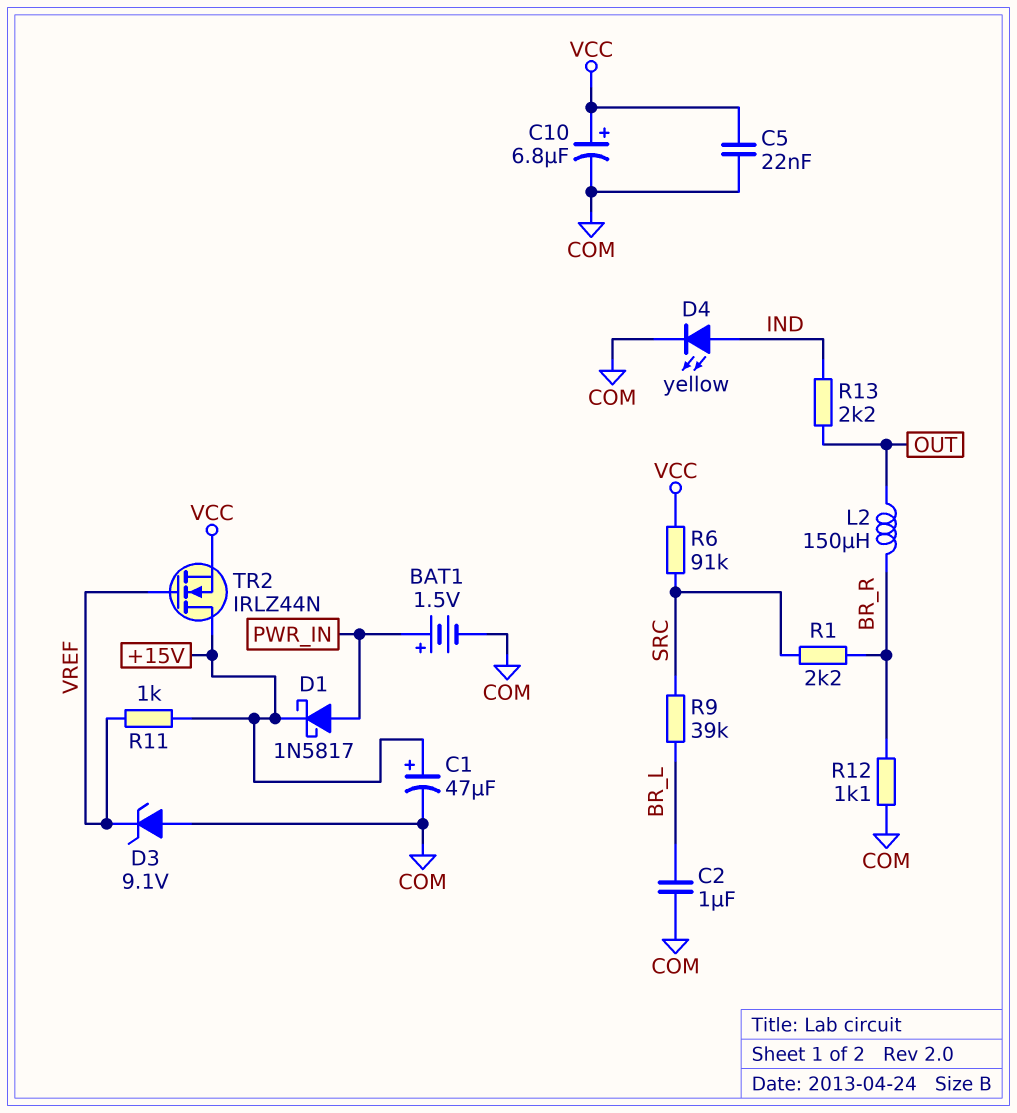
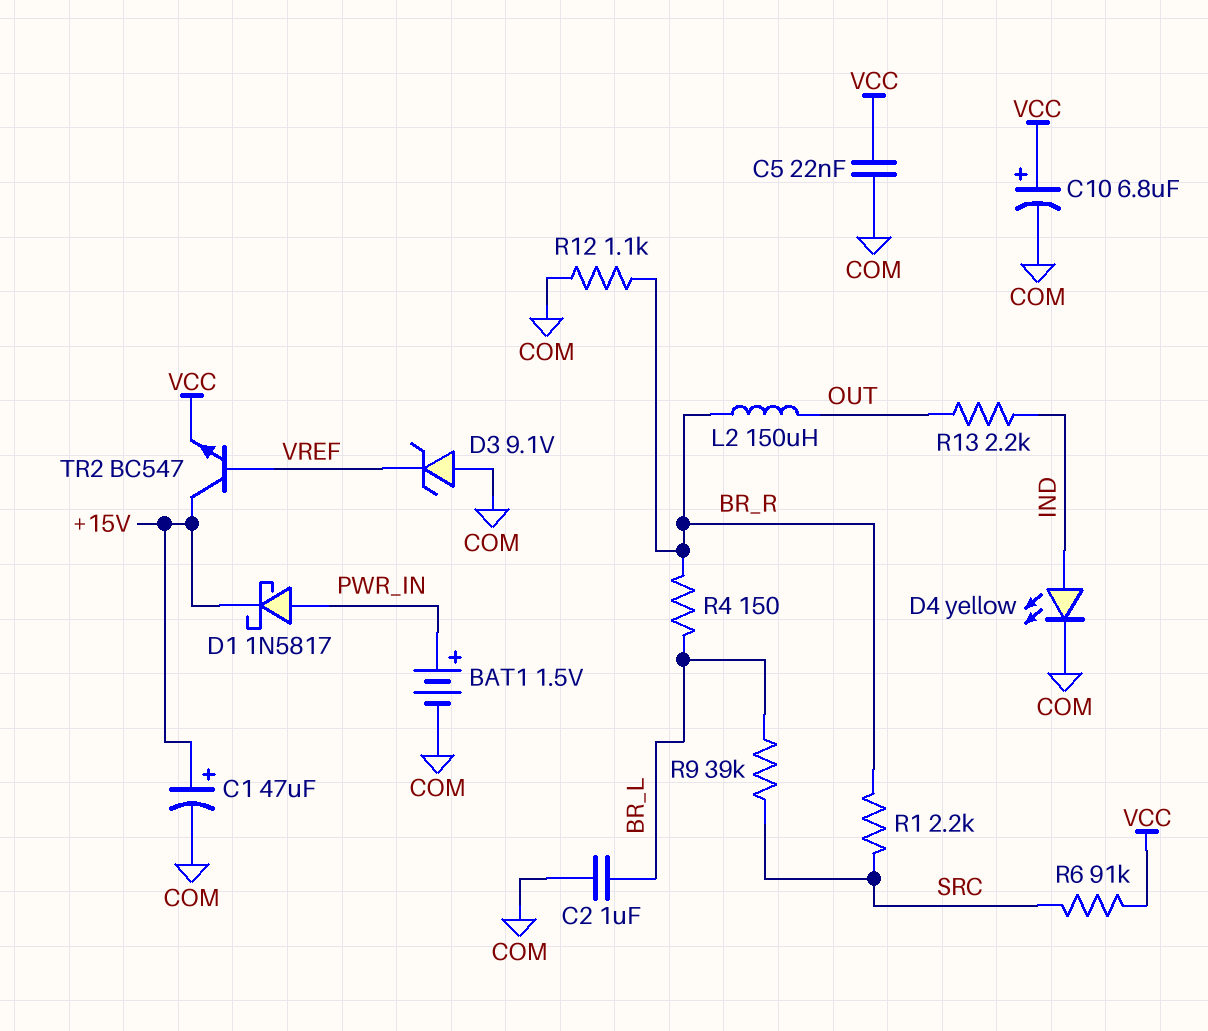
R4: none -> 150 (BR_L, BR_R)
R11: 1k (+15V, VREF) -> none
TR2: NMOS IRLZ44N (G VREF, D +15V, S VCC) -> NPN BC547 (B VREF, C +15V, E VCC)

